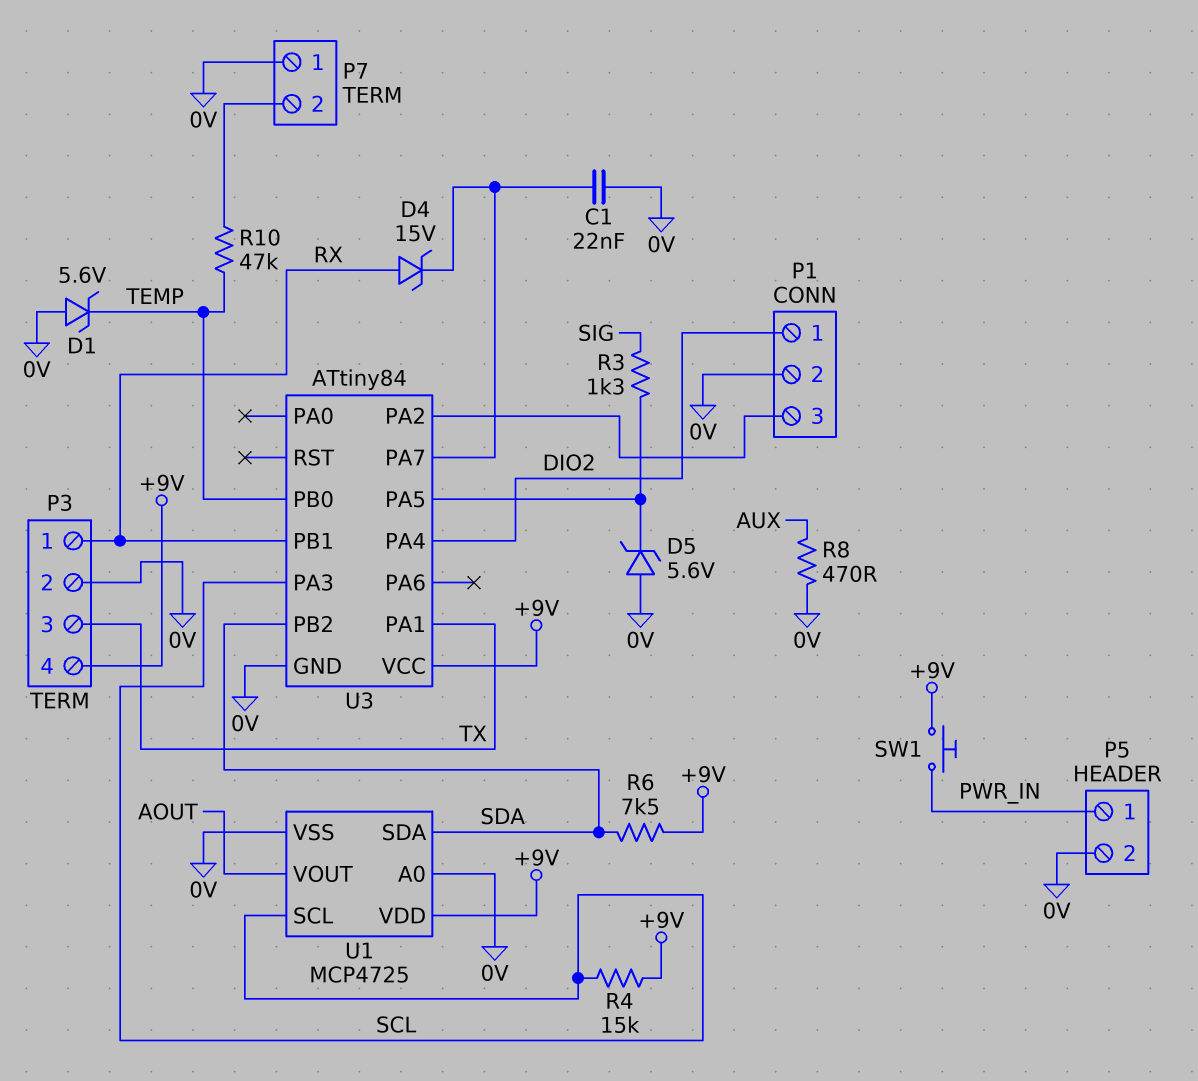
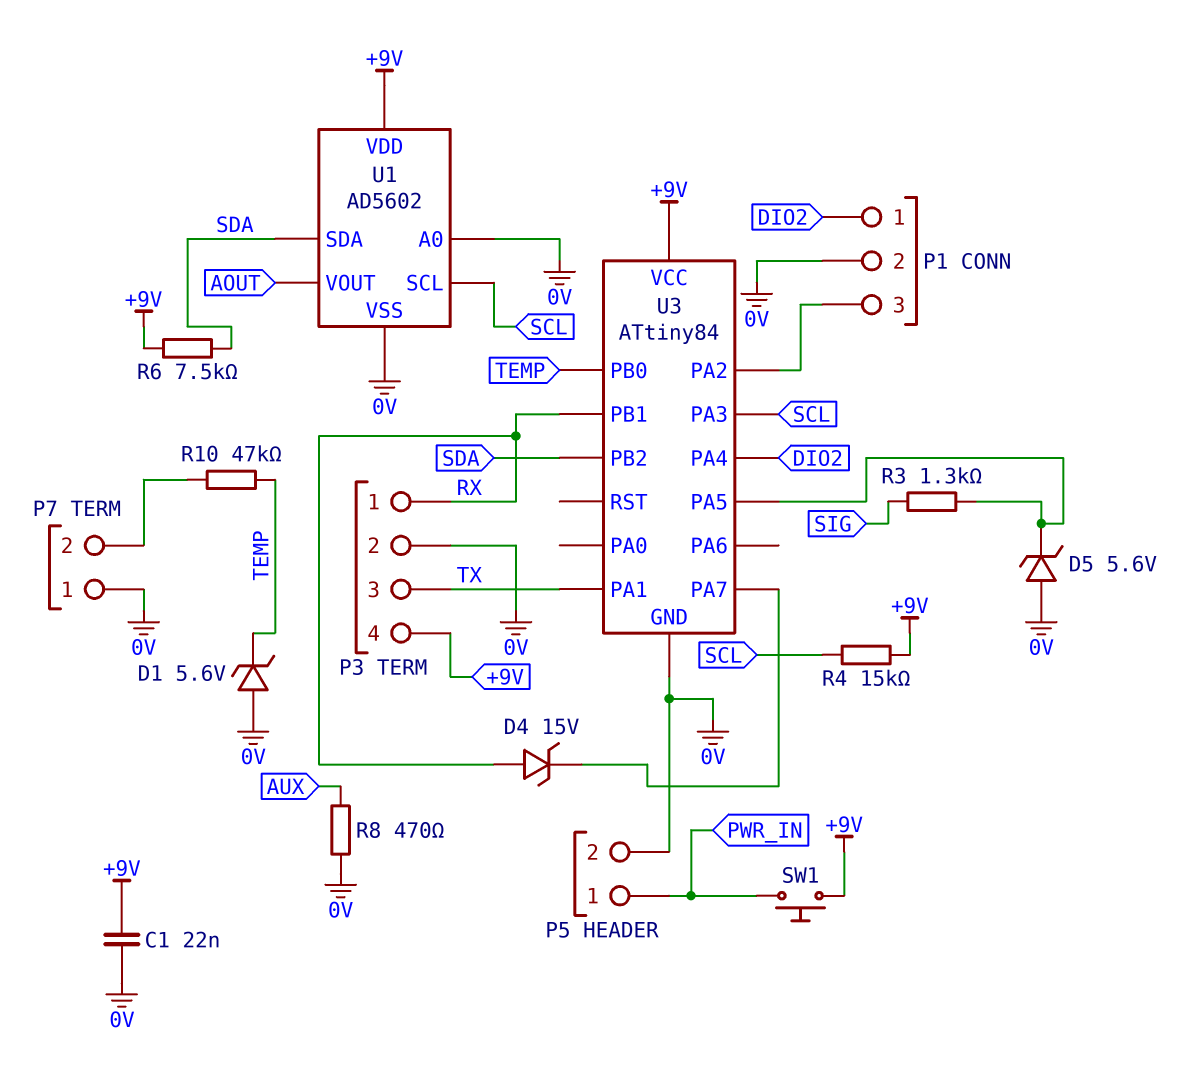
C1: 22nF (0V, U3/PA7) -> 22nF (+9V, 0V)
U1: MCP4725 -> AD5602

